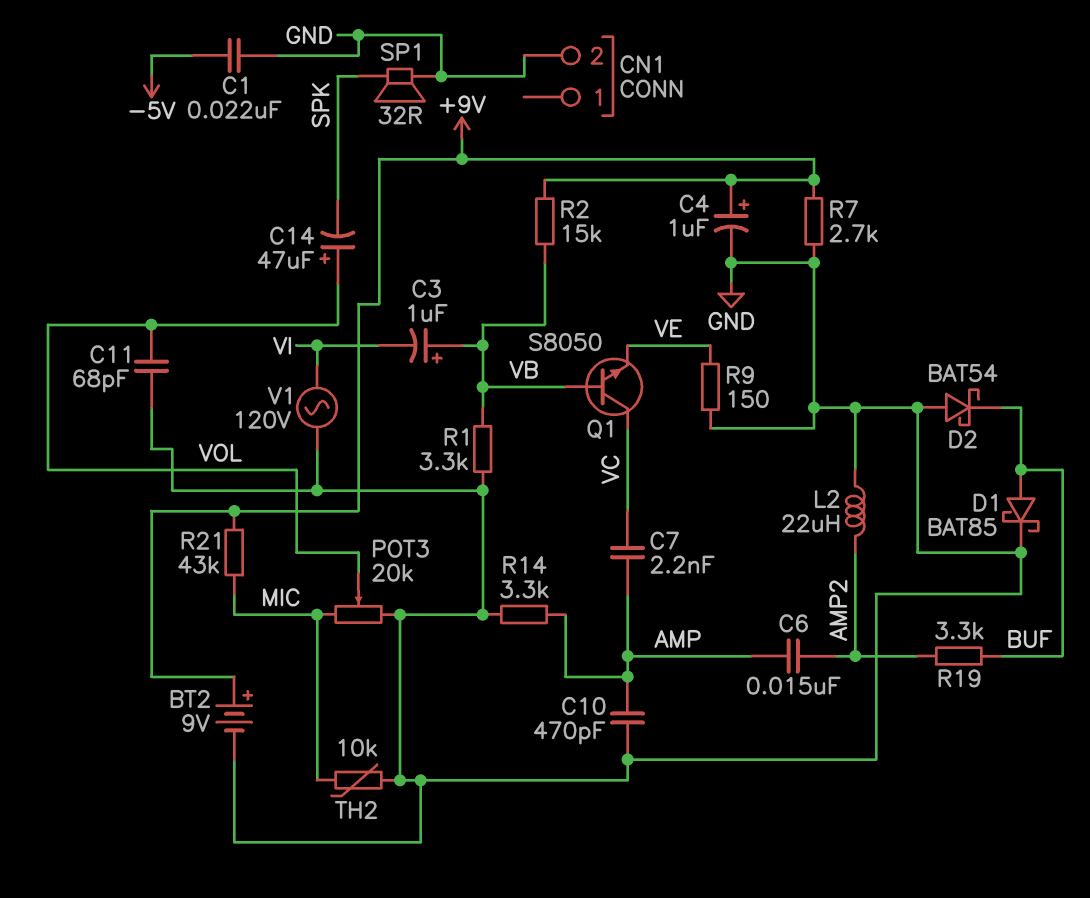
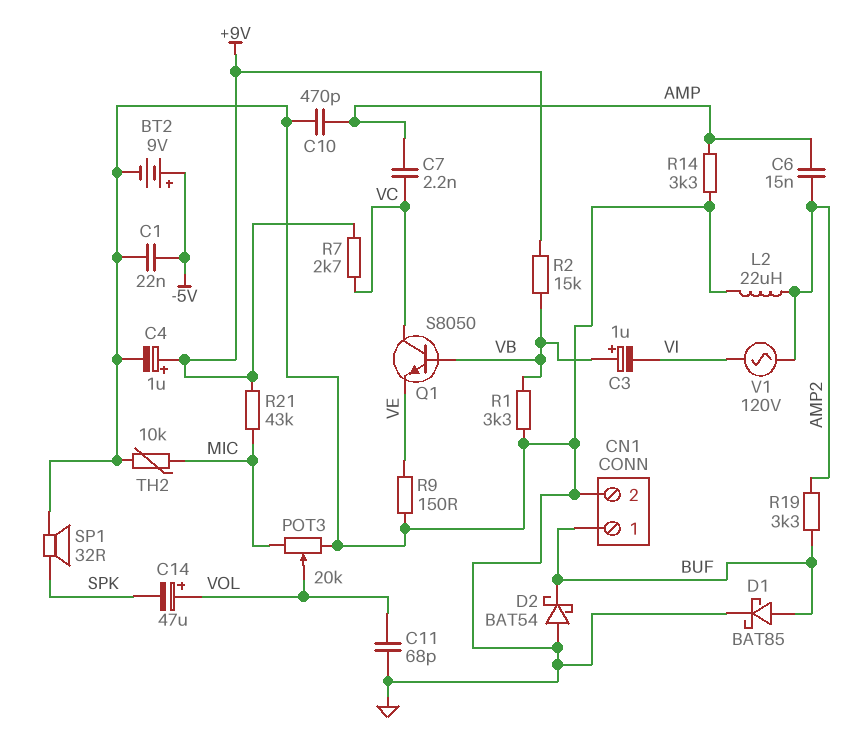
BT2: 9V (plus +9V, minus GND) -> 9V (plus -5V, minus GND)
CN1 pin 1: none -> BUF
R7: 2.7k (+9V, GND) -> 2.7k (+9V, VC)
V1: AC 120V (GND, VI) -> AC 120V (AMP2, VI)

